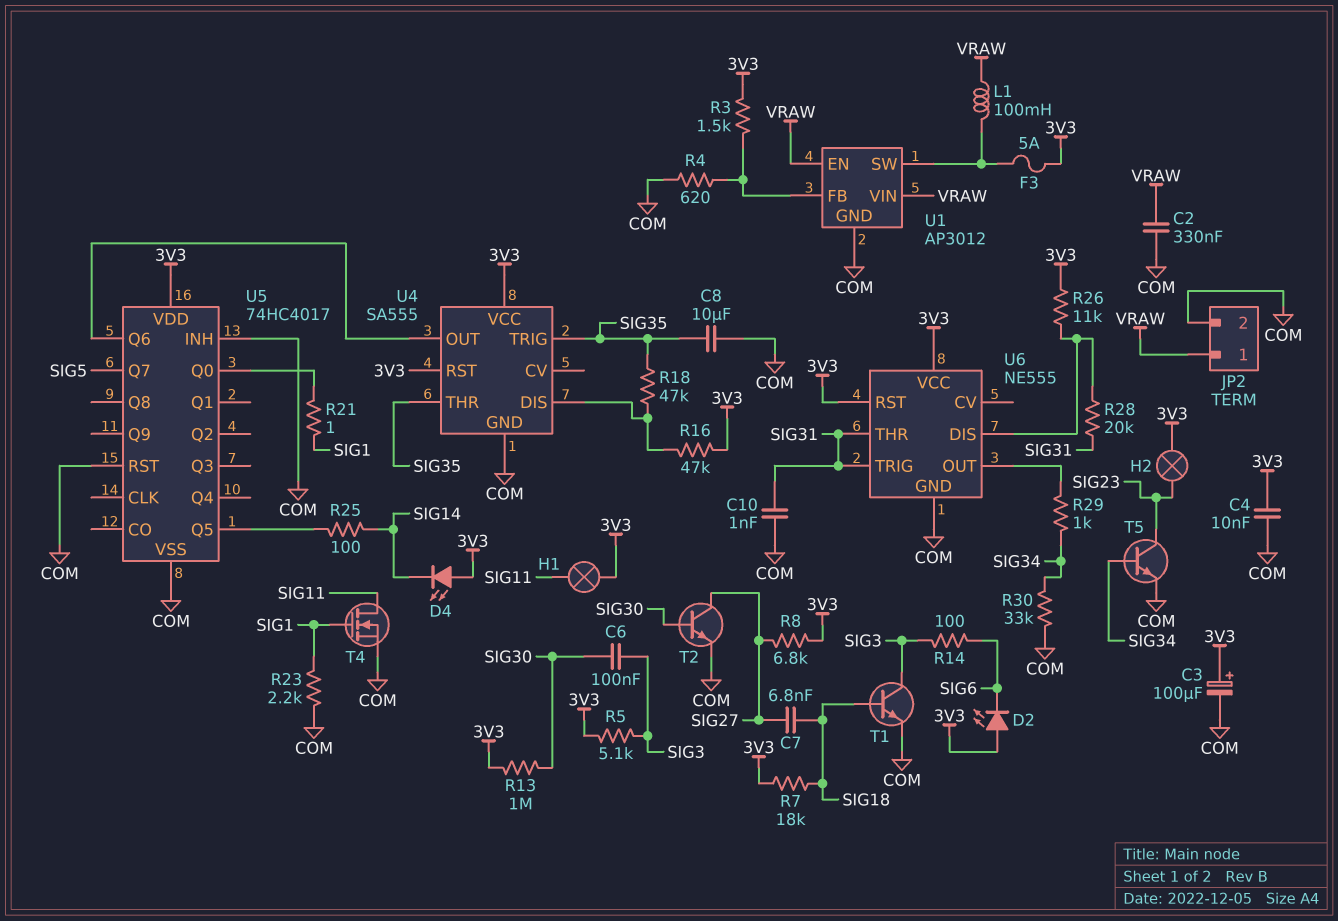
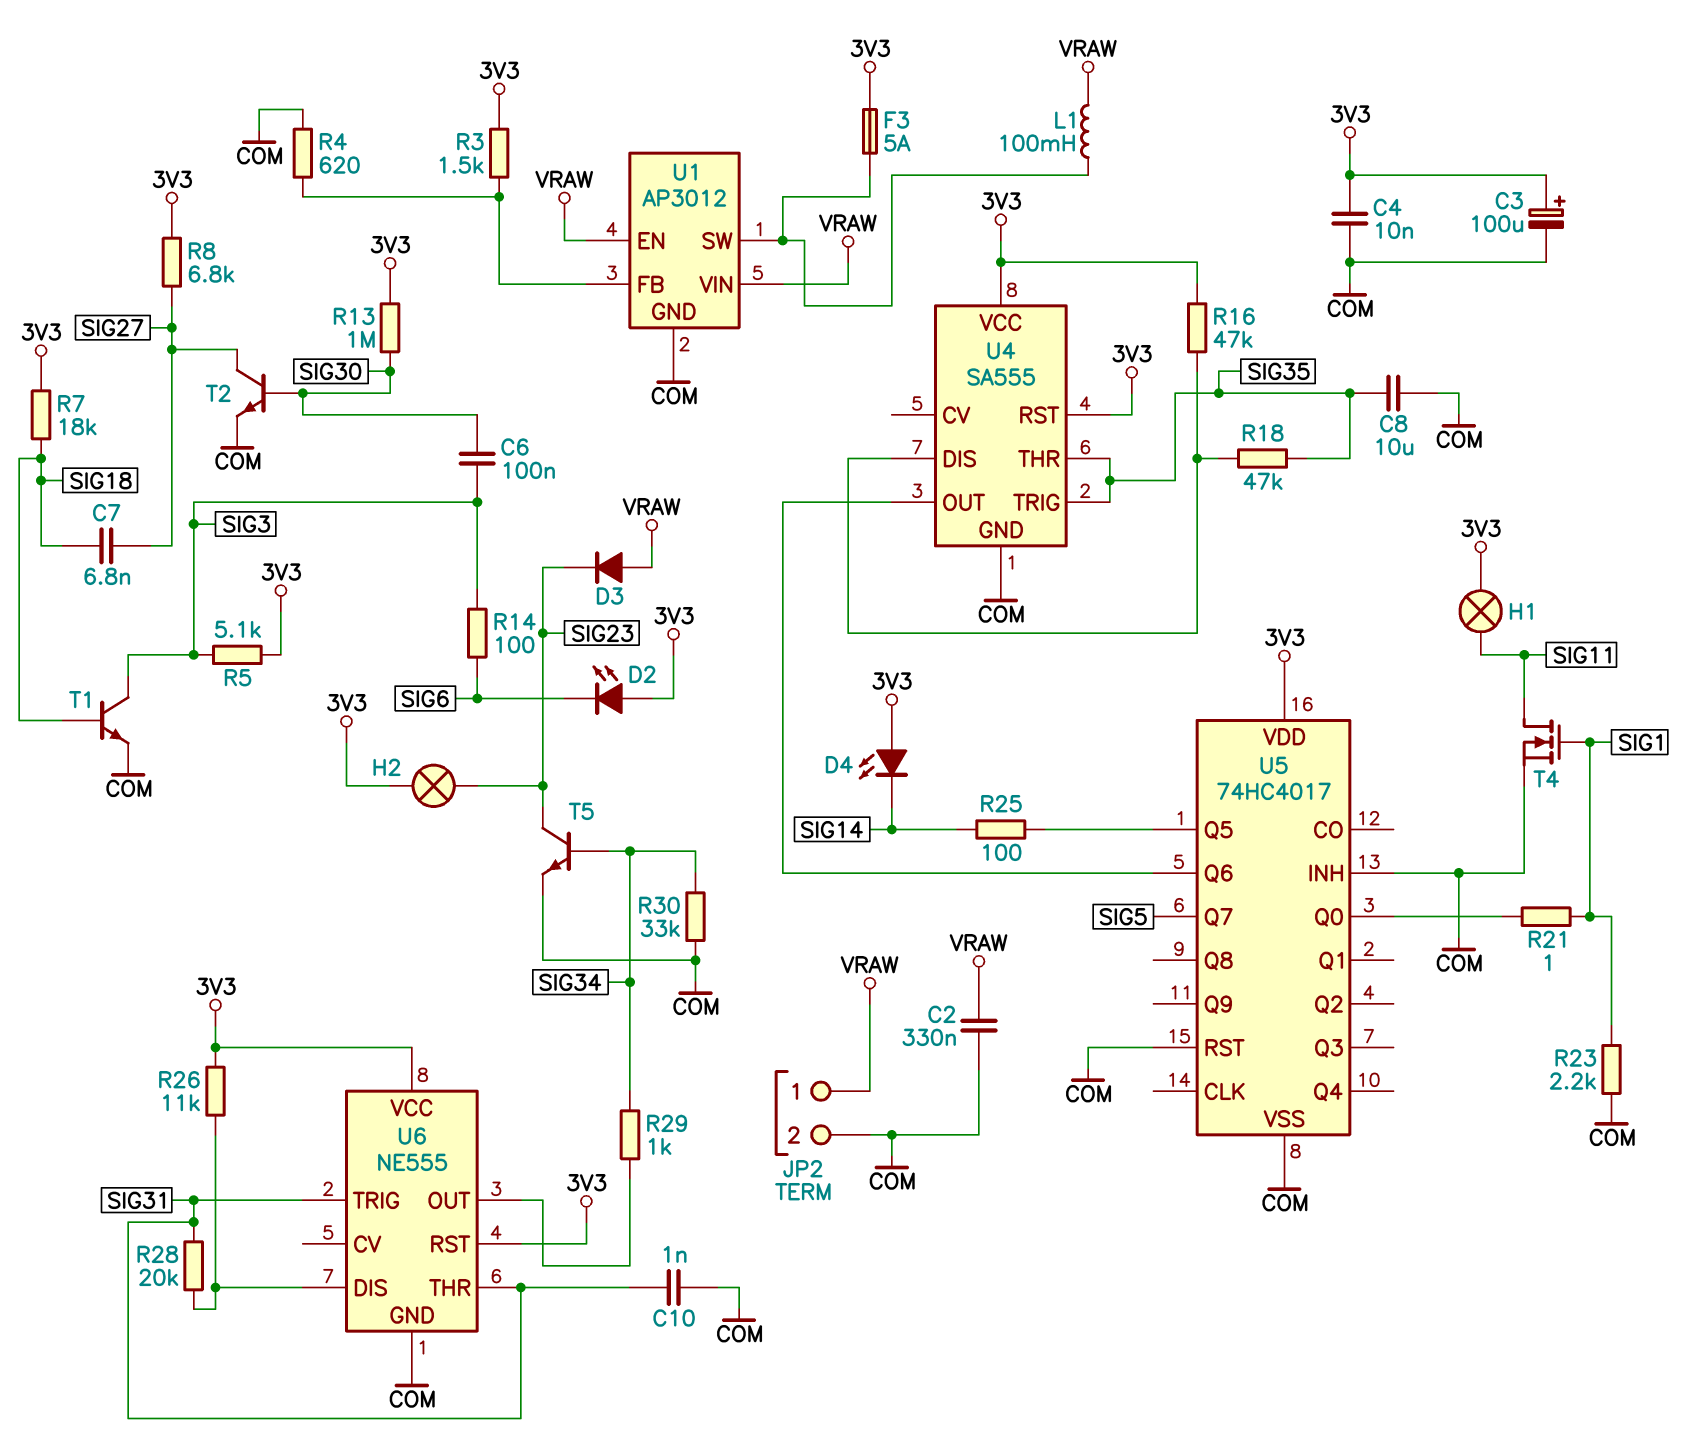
D3: none -> diode (A VRAW, K SIG23)

